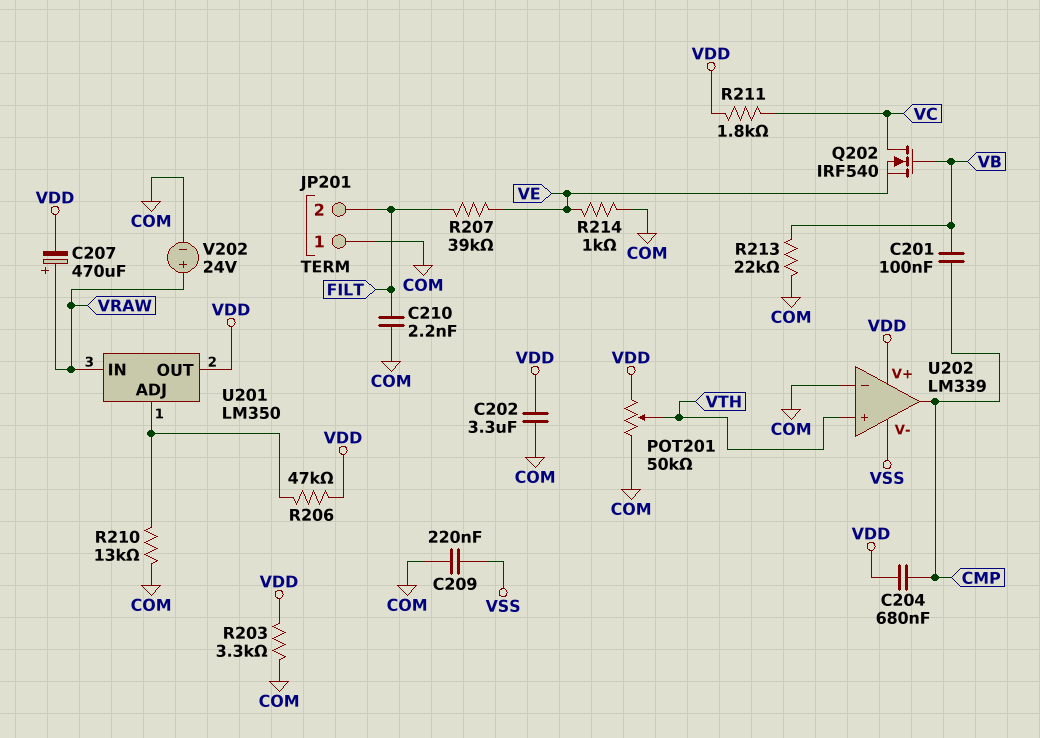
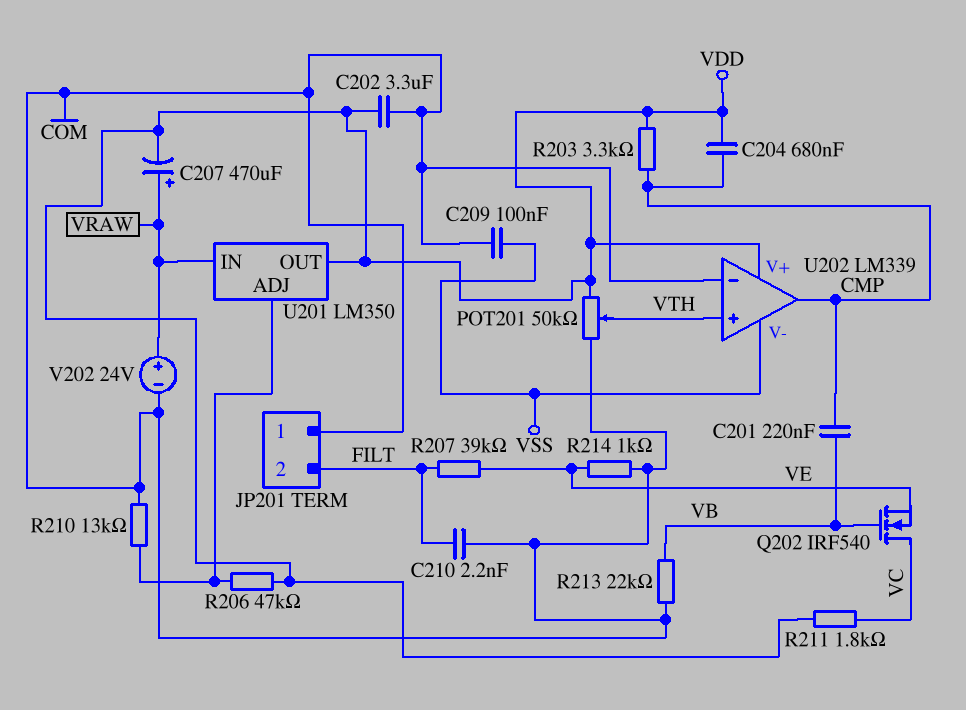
C201: 100nF (CMP, VB) -> 220nF (CMP, VB)
C209: 220nF (COM, VSS) -> 100nF (COM, VSS)
R203: 3.3k (COM, VDD) -> 3.3k (CMP, VDD)

